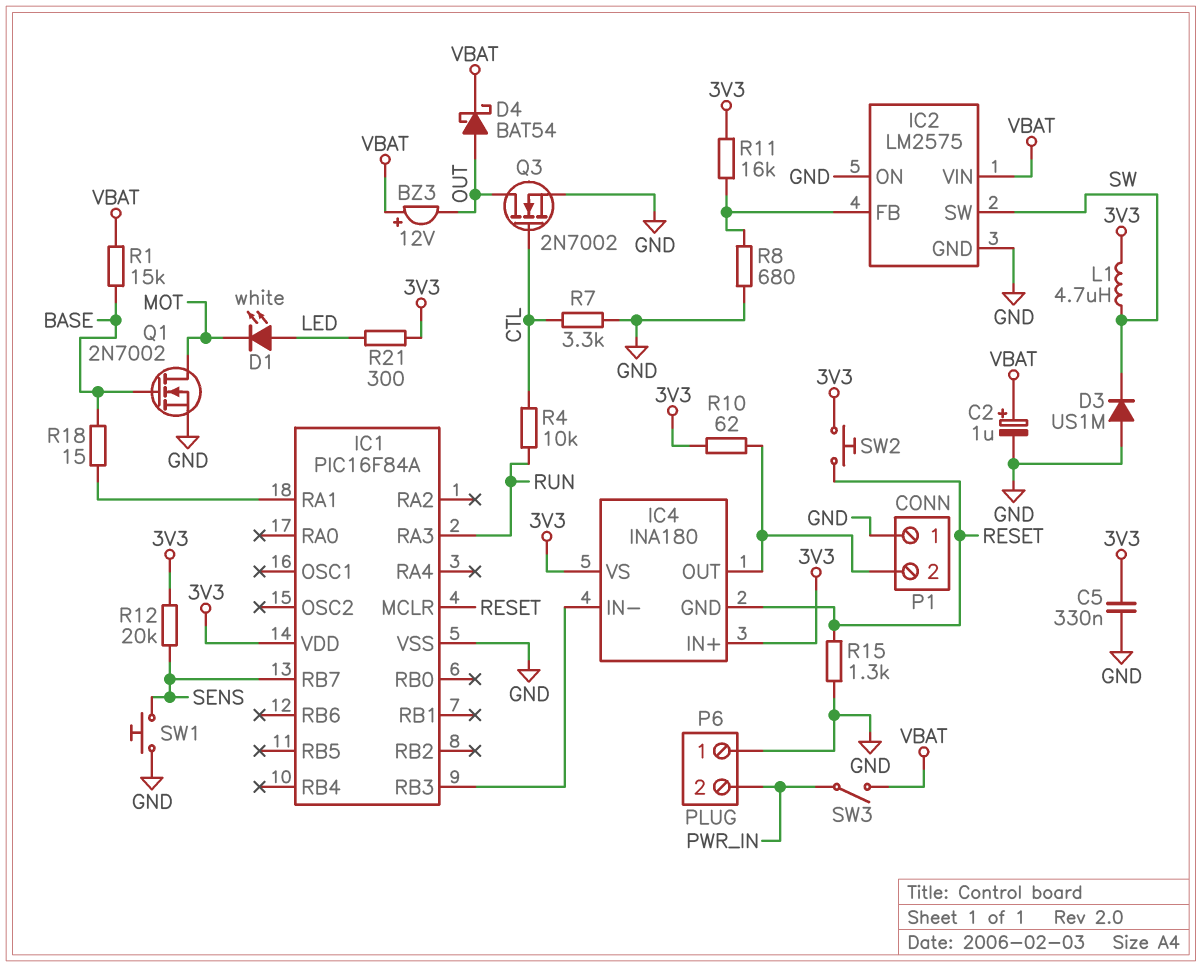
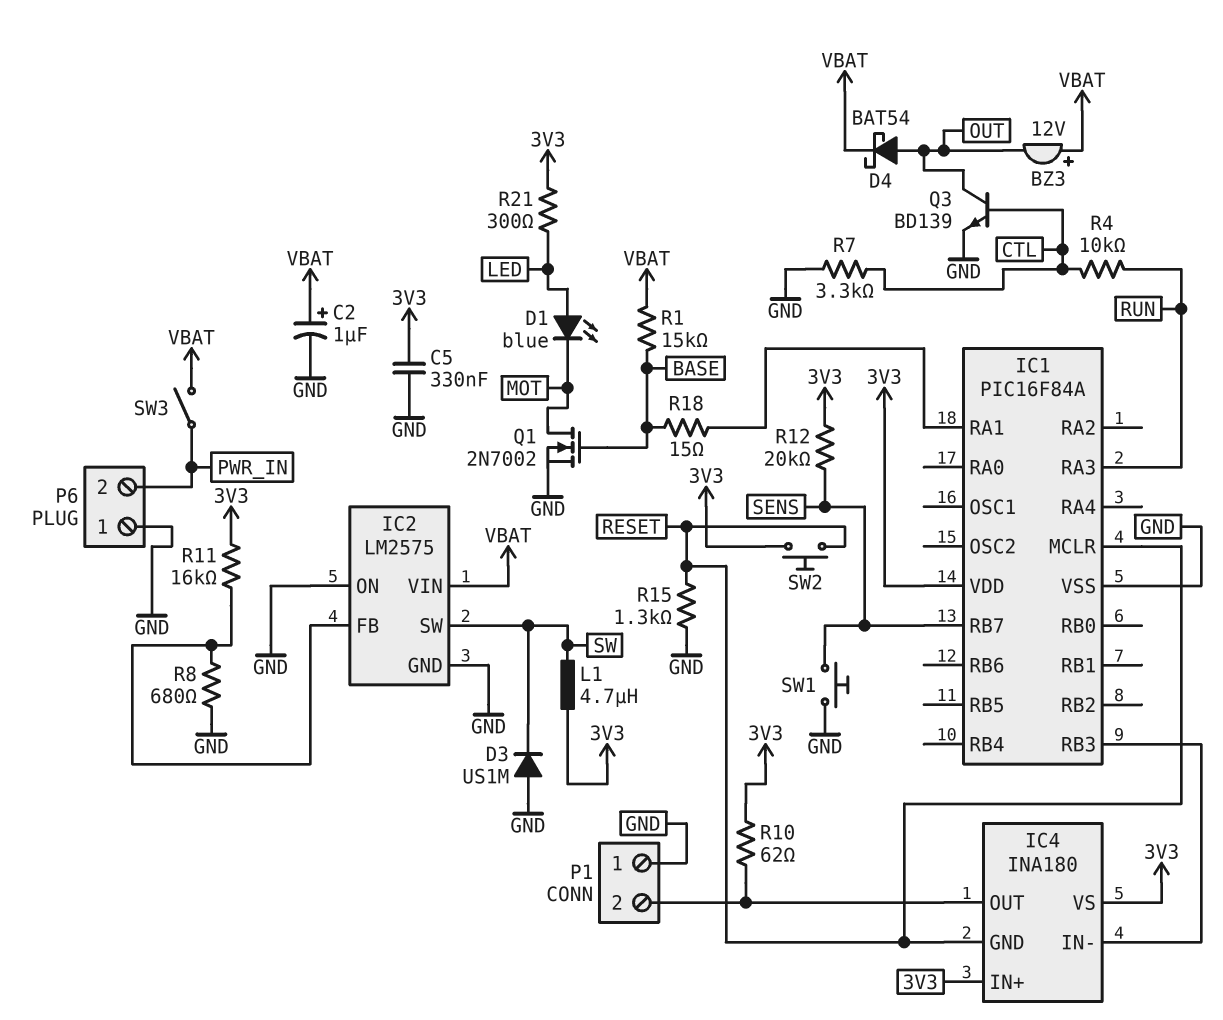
D1: LED white (A LED, K MOT) -> LED blue (A LED, K MOT)
Q3: NMOS 2N7002 (G CTL, D OUT, S GND) -> NPN BD139 (B CTL, C OUT, E GND)

